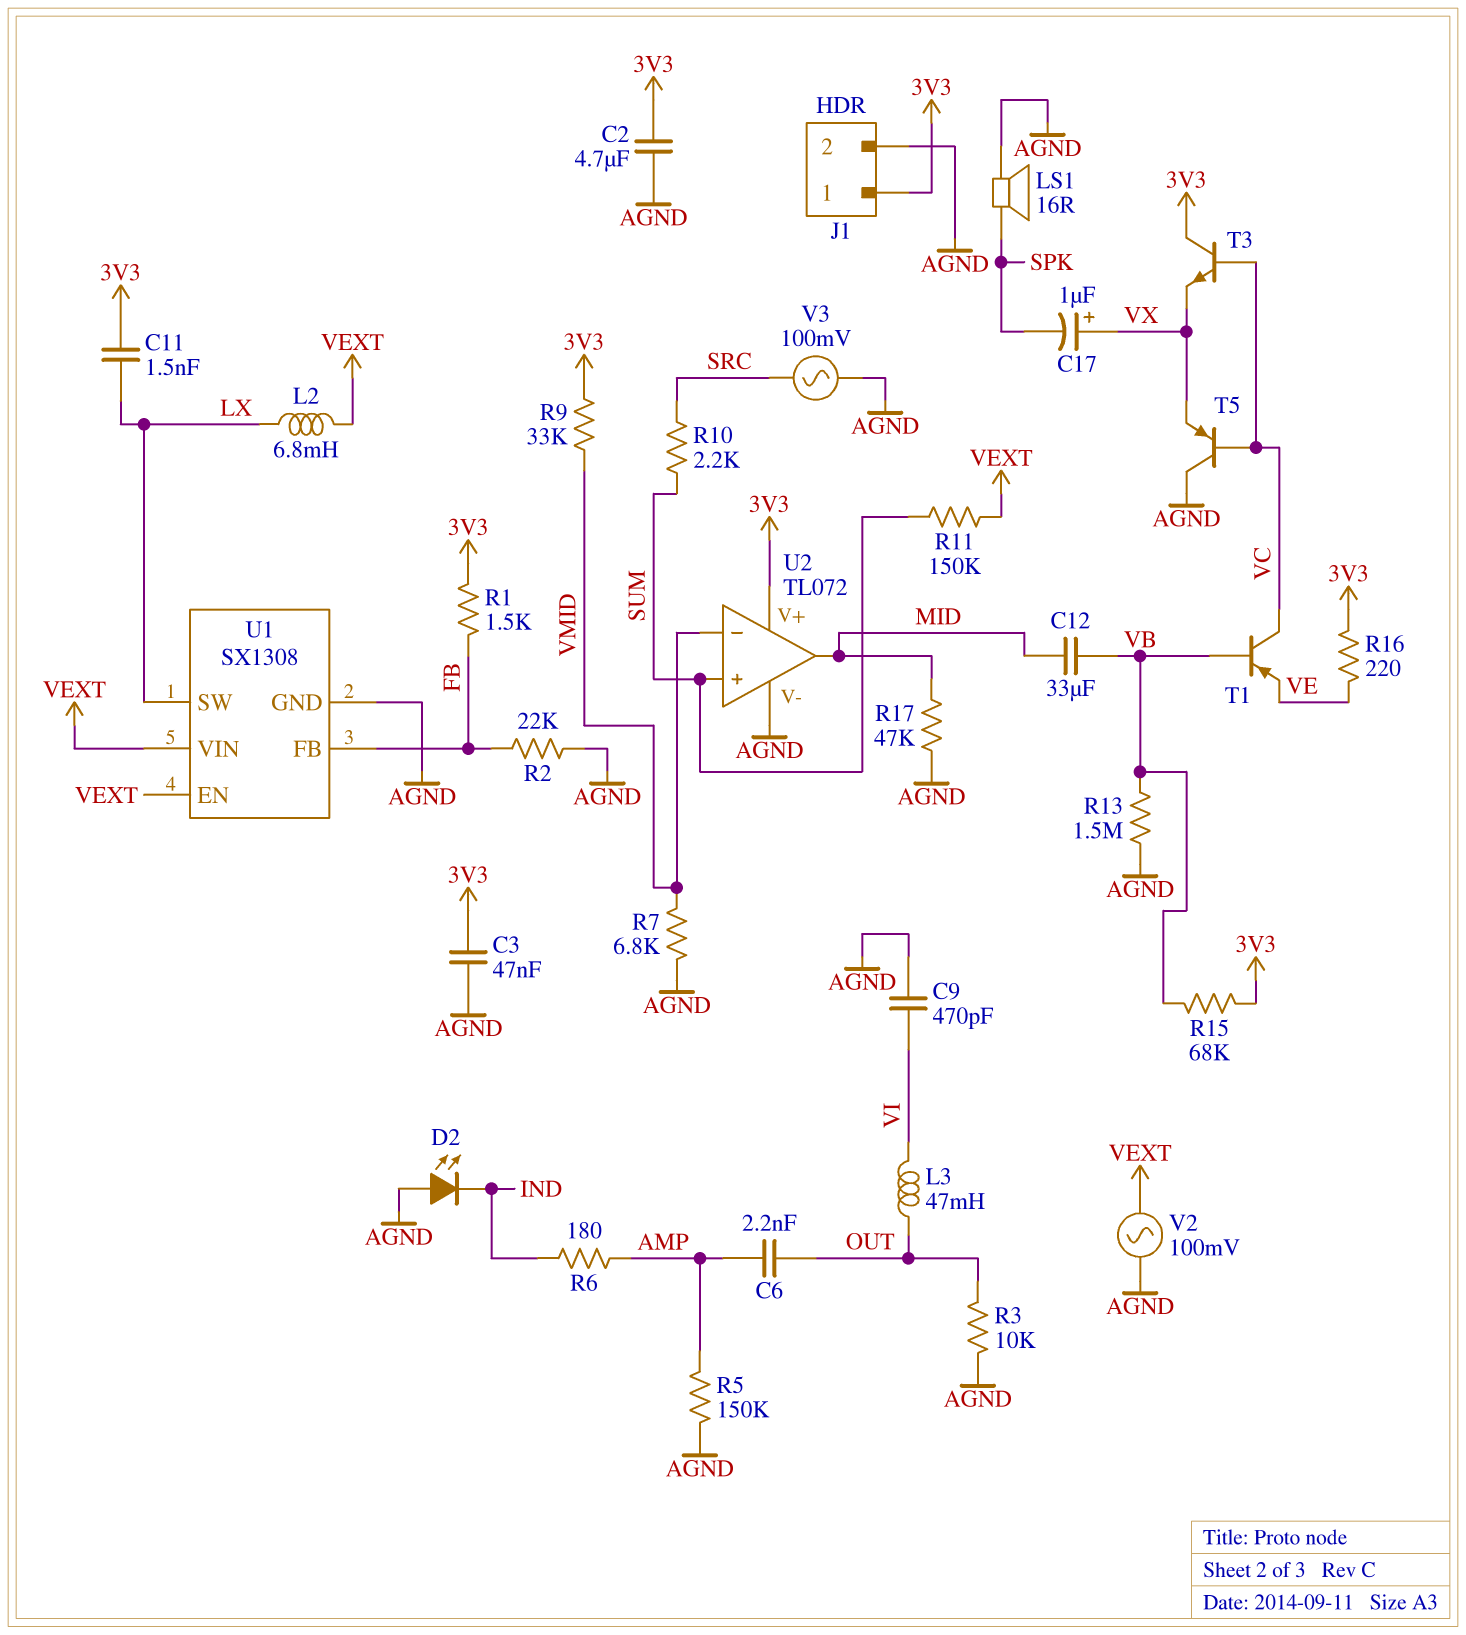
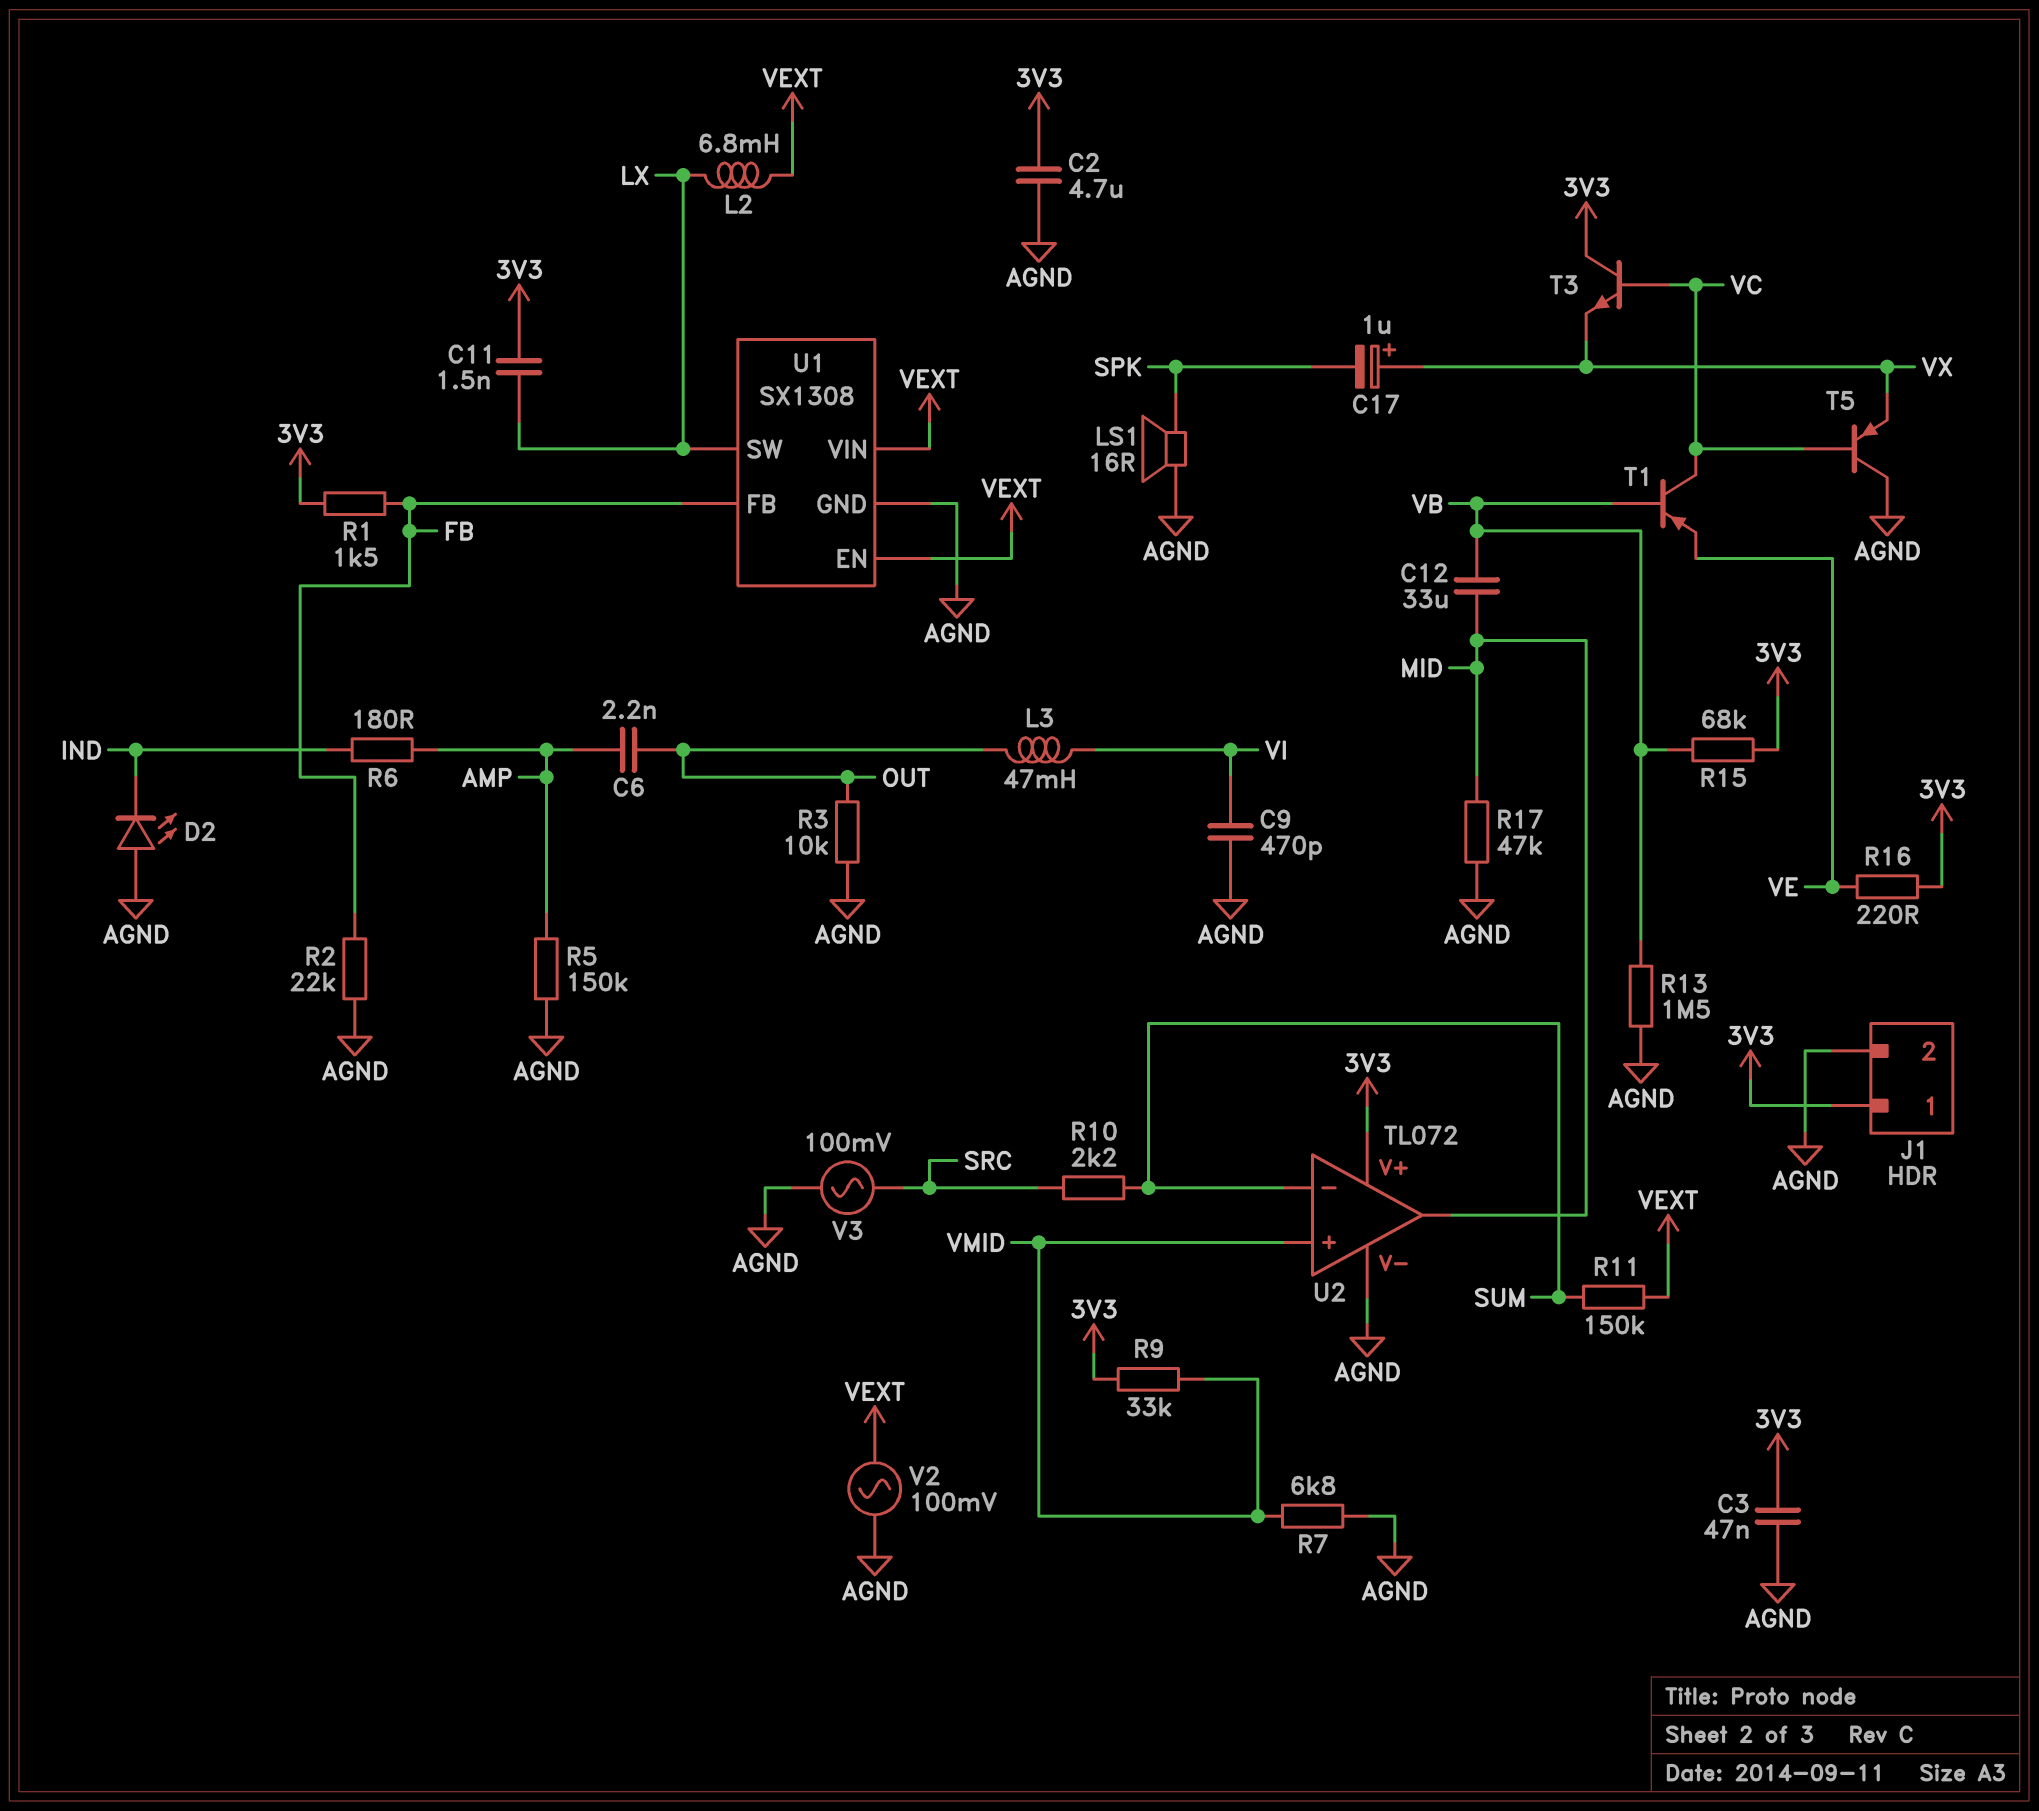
U2 pin in+: SUM -> VMID
U2 pin in-: VMID -> SUM

